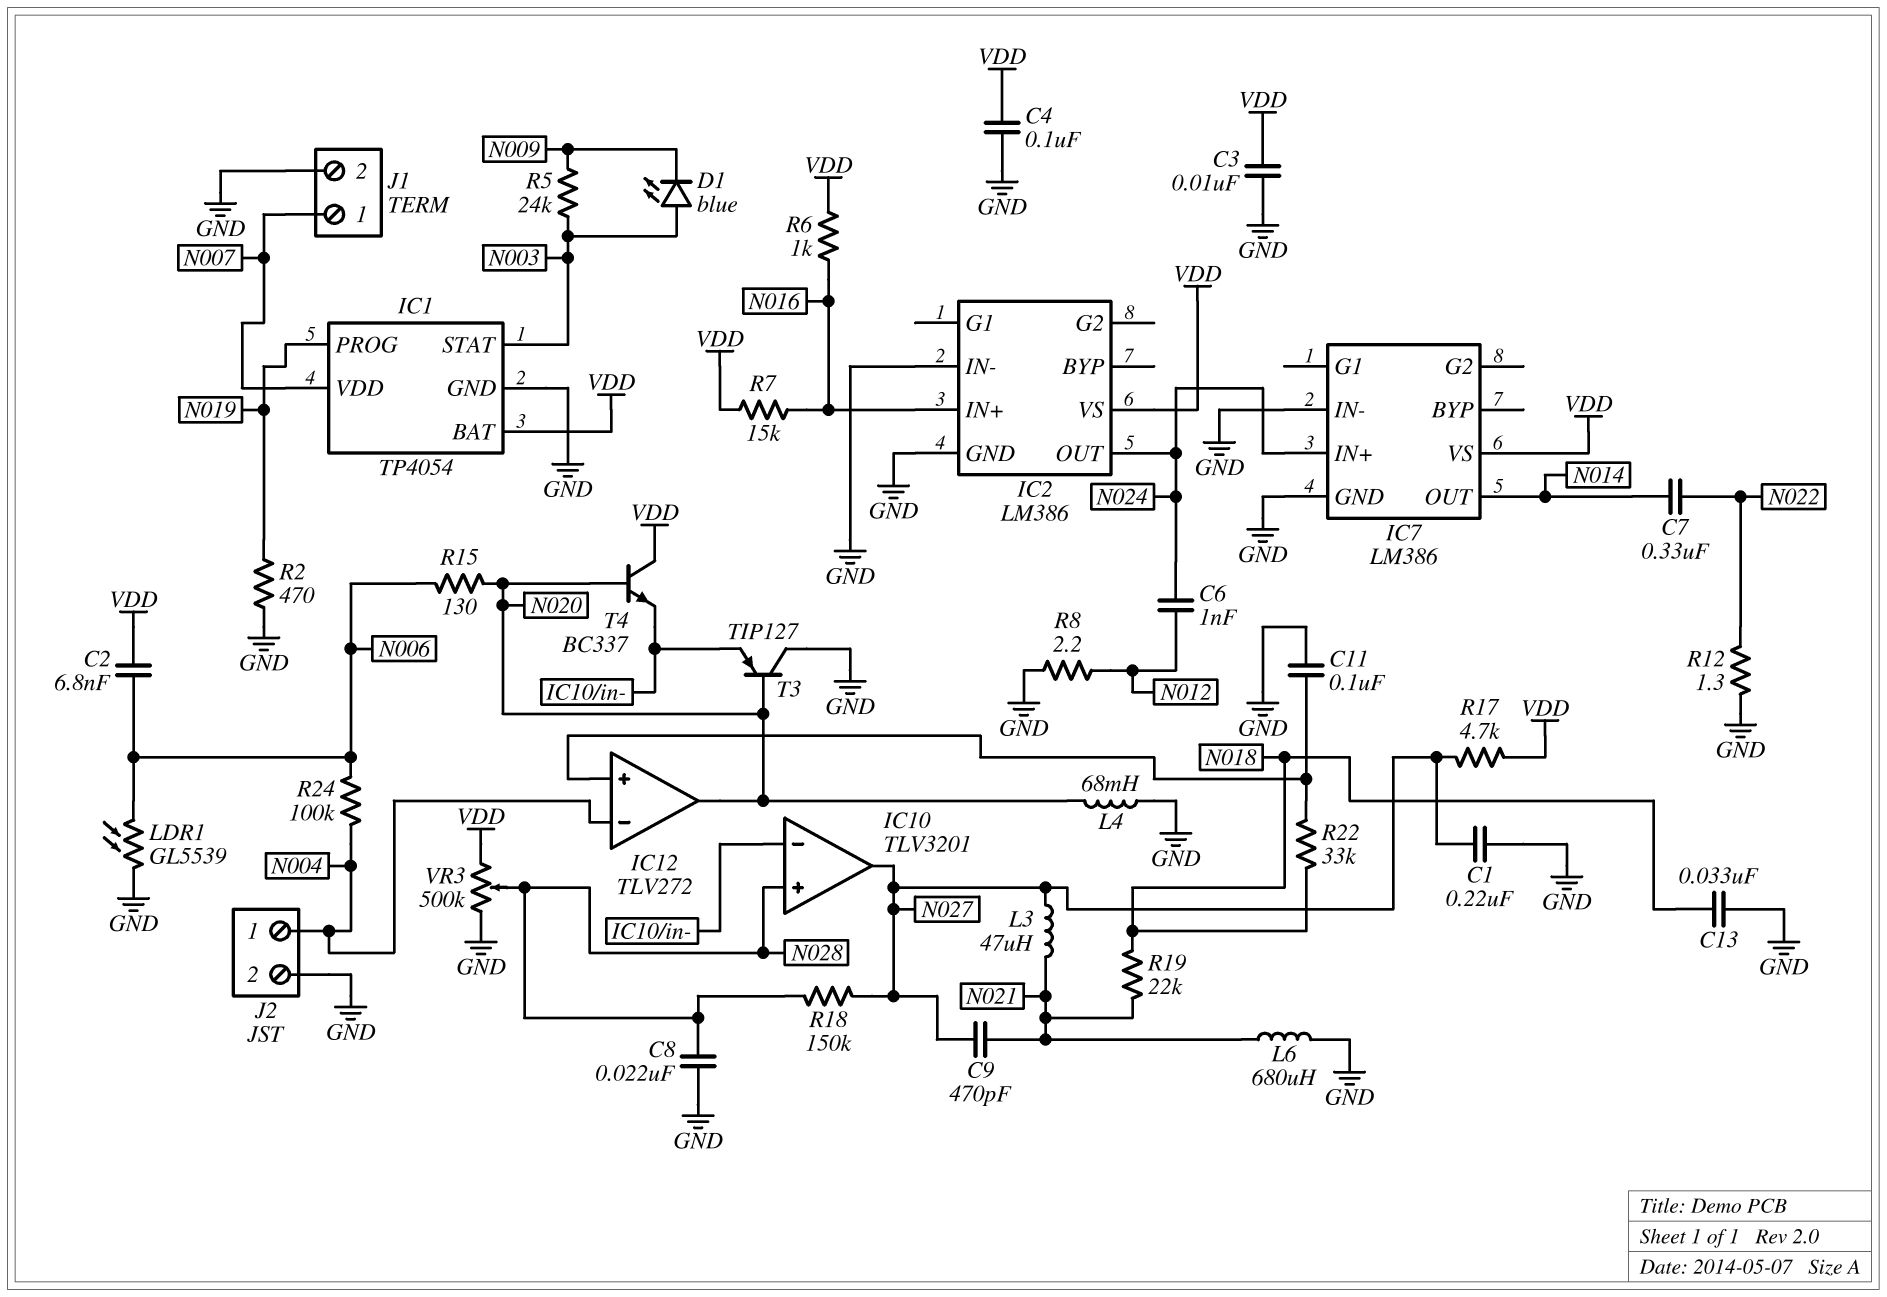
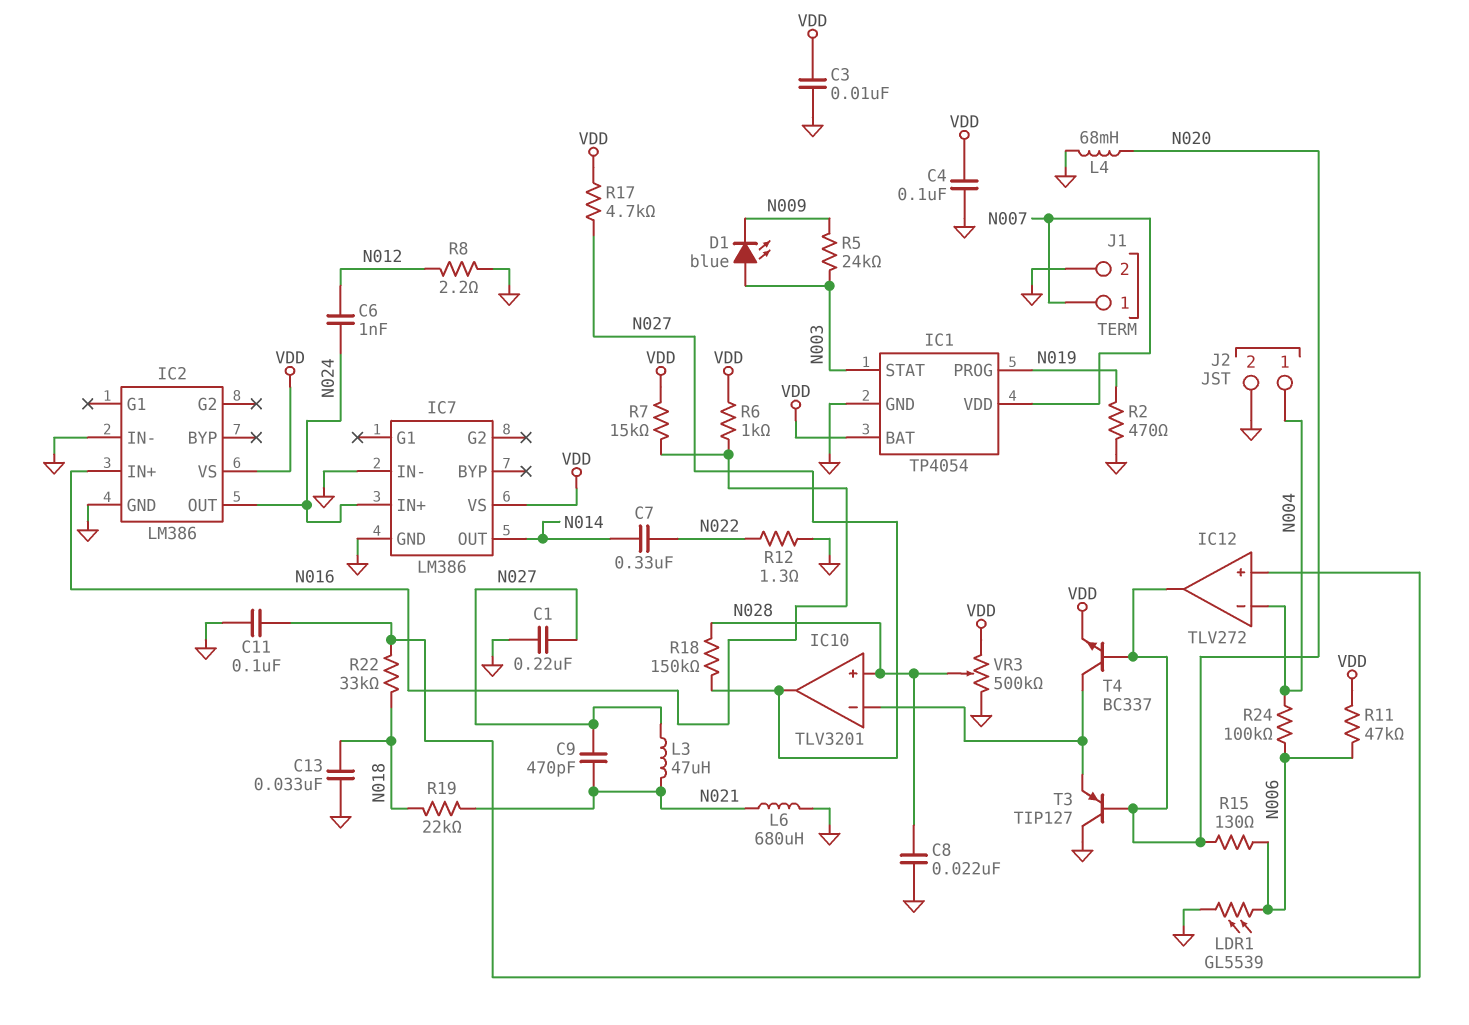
C2: 6.8nF (N006, VDD) -> none
R11: none -> 47k (N006, VDD)
T4: NPN BC337 (B N020, C VDD, E IC10/in-) -> NPN BC337 (B N020, C IC10/in-, E VDD)

